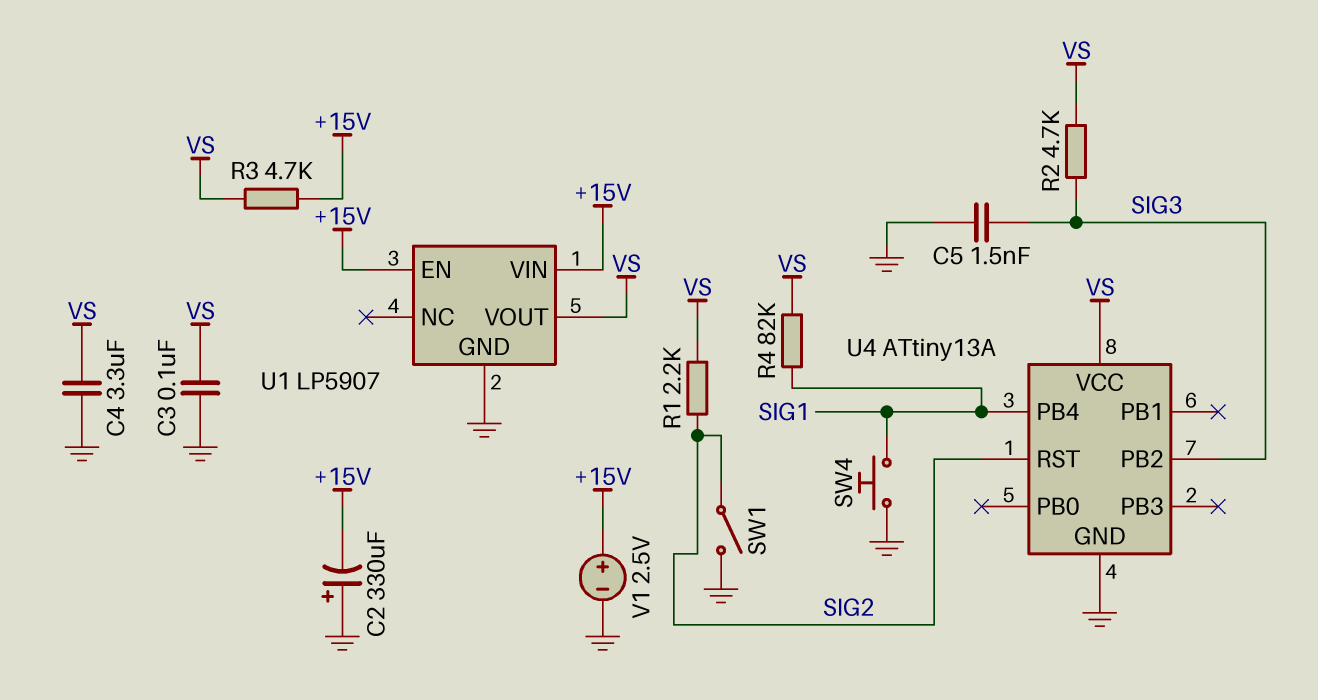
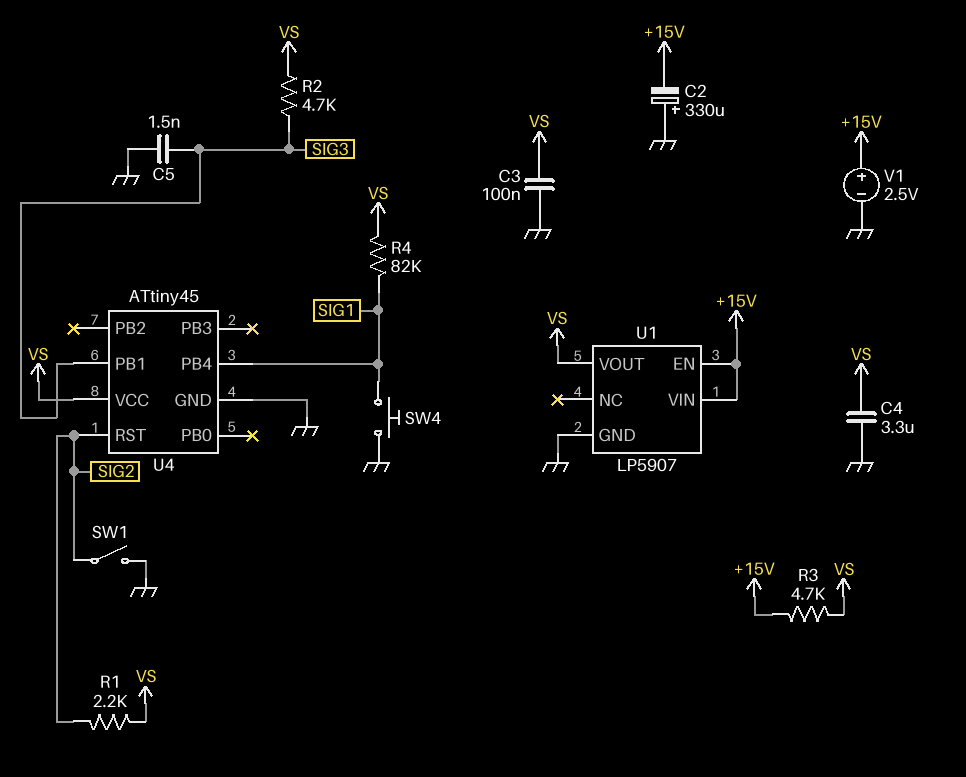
U4: ATtiny13A -> ATtiny45
U4 pin PB1: none -> SIG3
U4 pin PB2: SIG3 -> none

